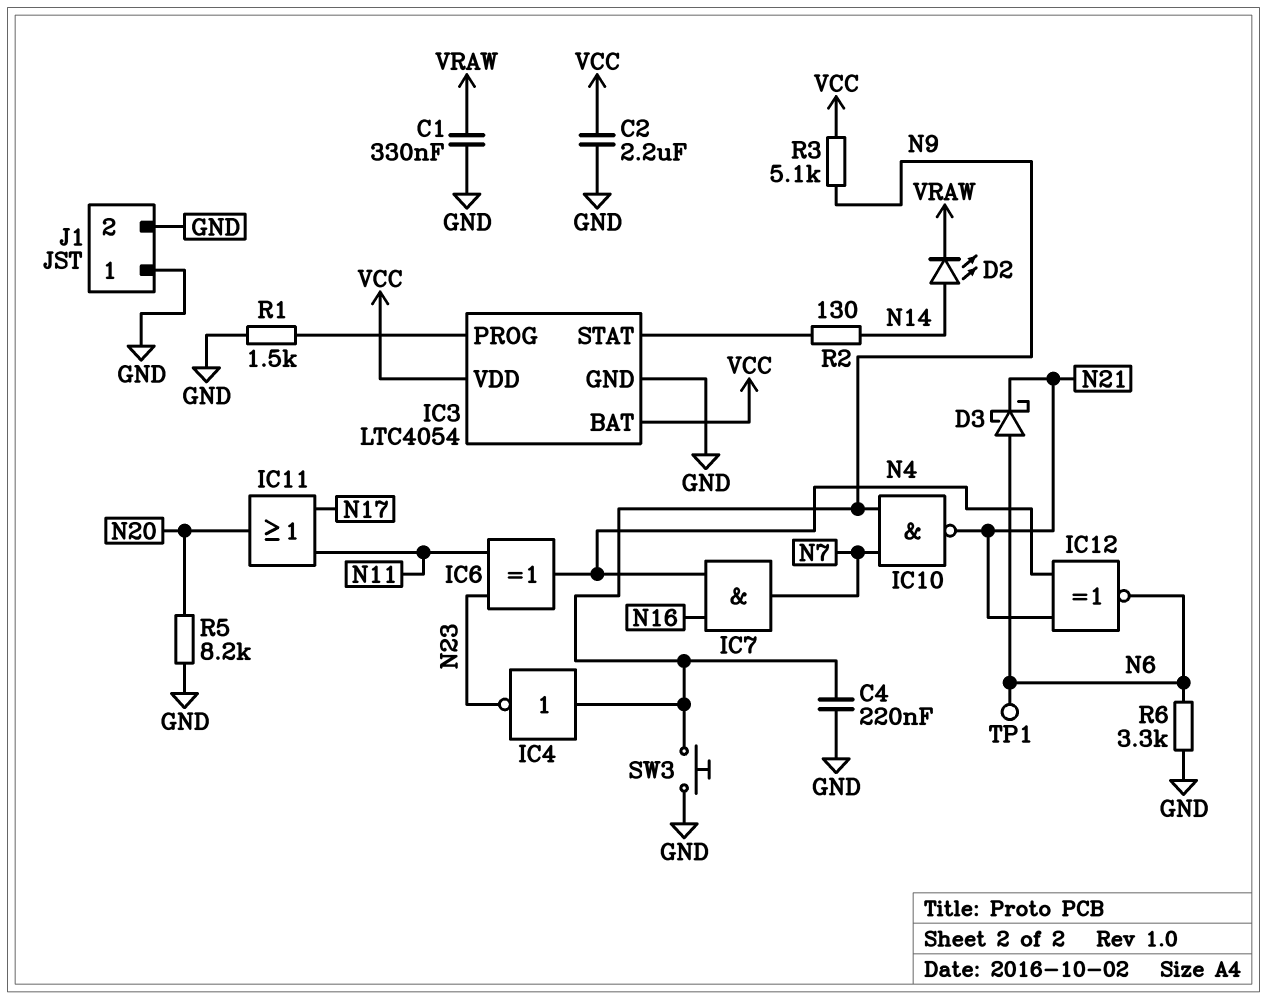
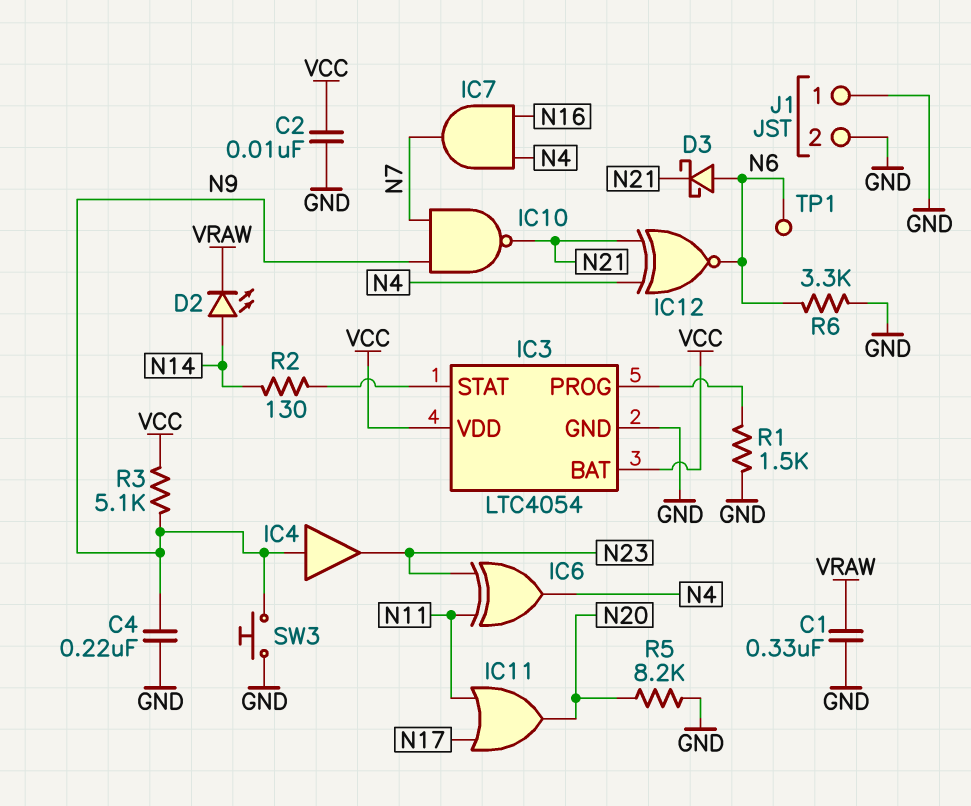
C2: 2.2uF (GND, VCC) -> 10nF (GND, VCC)
IC4: NOT (in N9, out N23) -> buffer (in N9, out N23)

